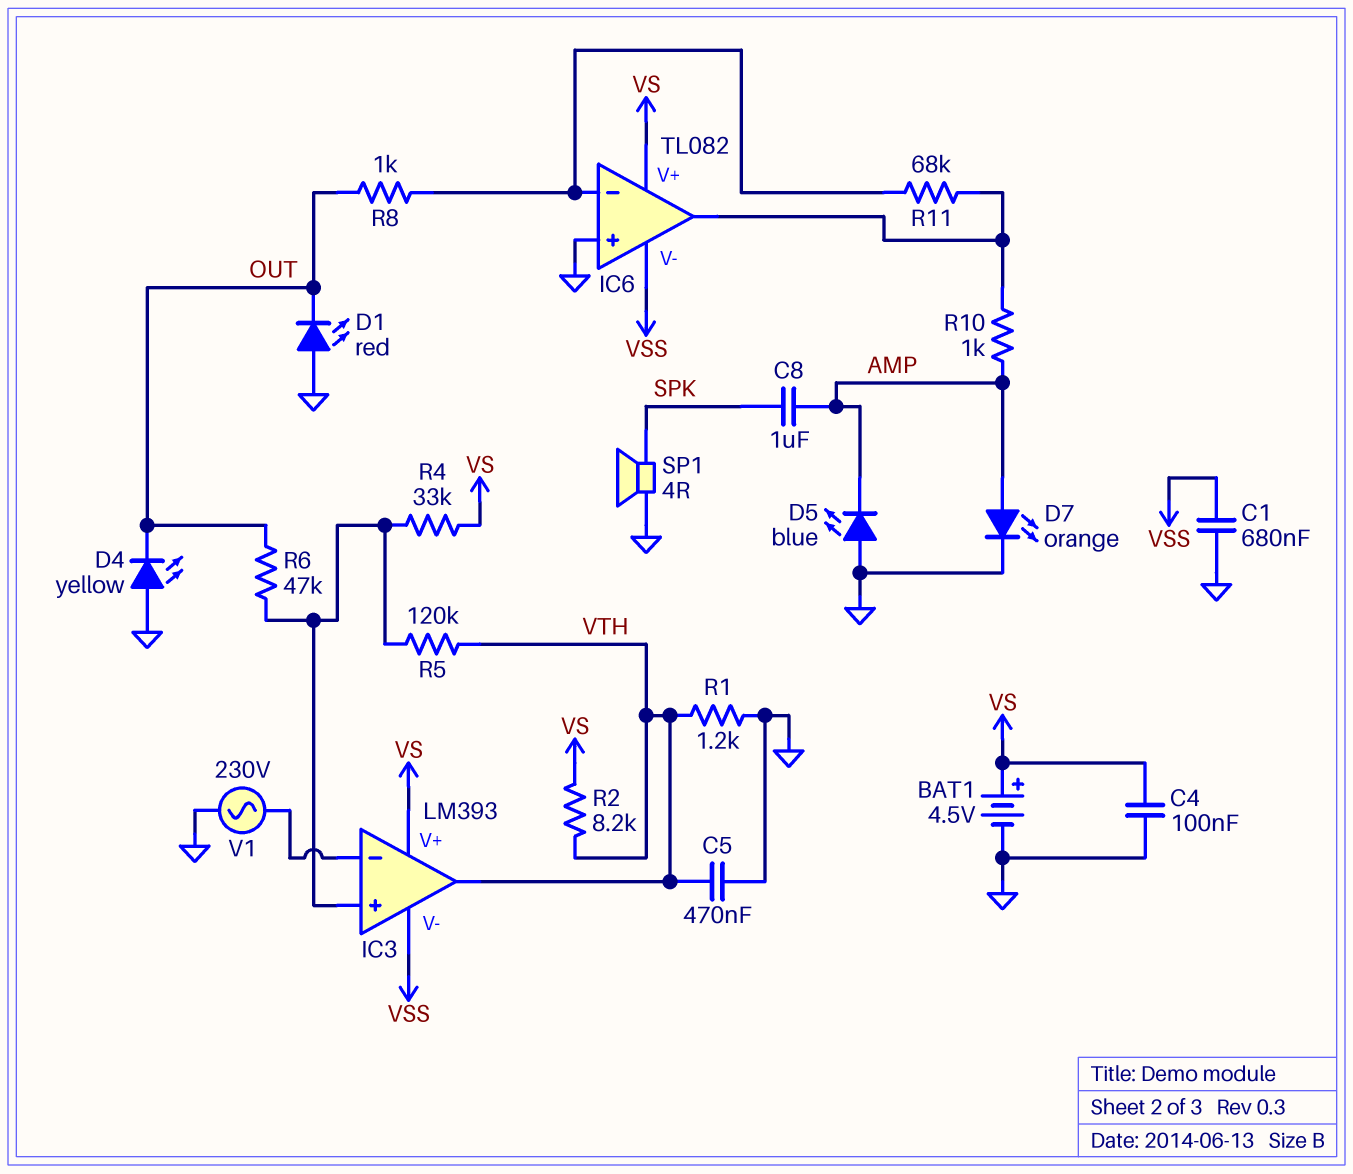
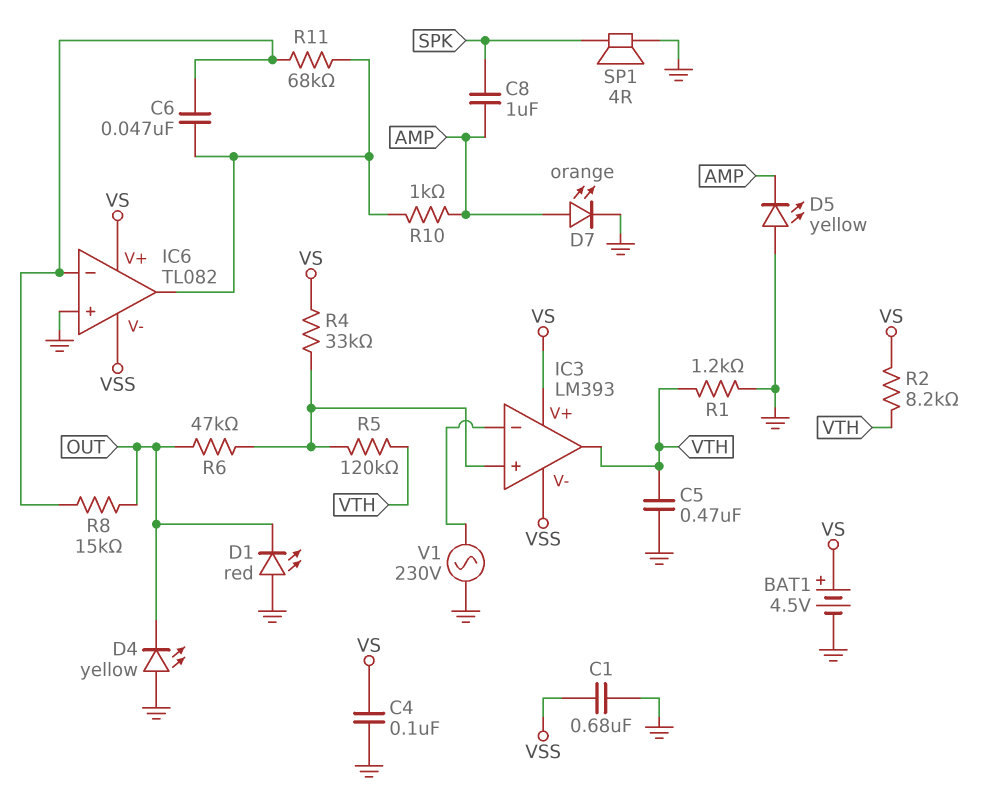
C6: none -> 47nF (IC6/in-, IC6/out)
D5: LED blue (A GND, K AMP) -> LED yellow (A GND, K AMP)
R8: 1k (IC6/in-, OUT) -> 15k (IC6/in-, OUT)

